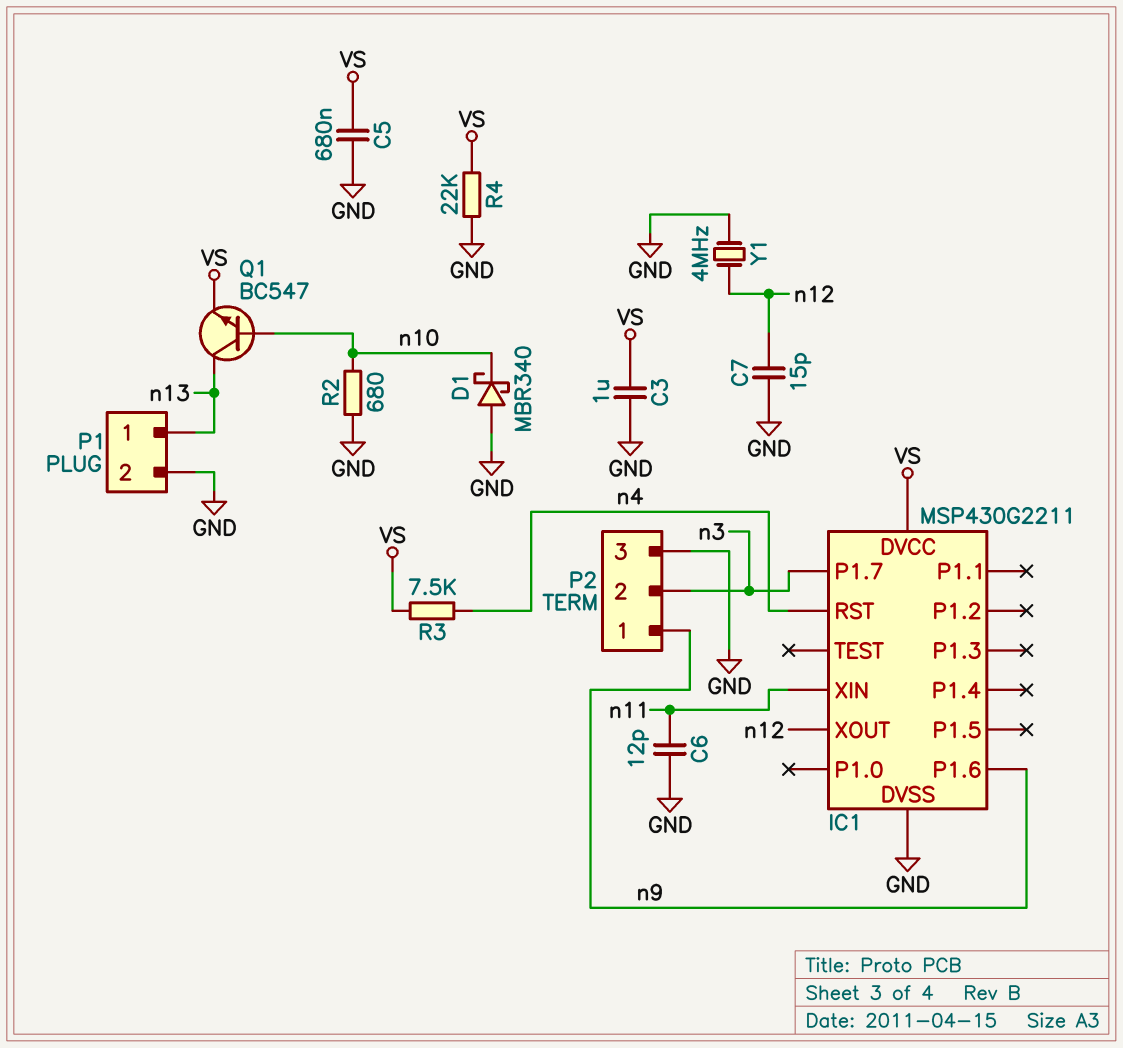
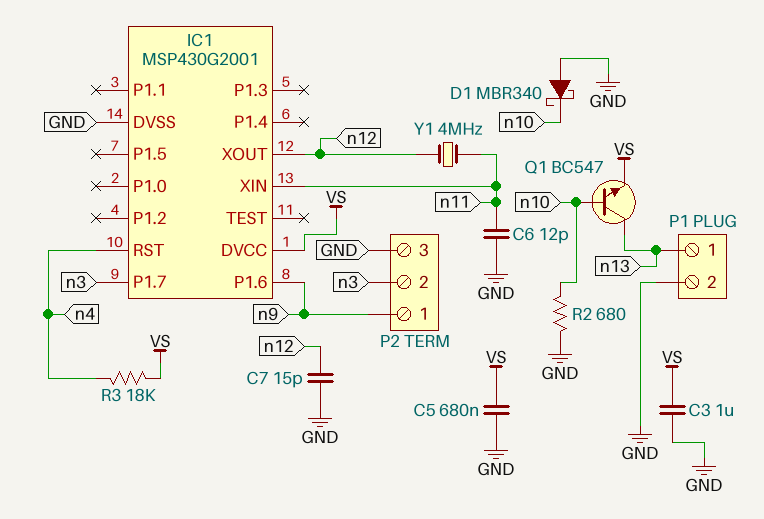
IC1: MSP430G2211 -> MSP430G2001
R3: 7.5k (VS, n4) -> 18k (VS, n4)
R4: 22k (GND, VS) -> none
Y1: 4MHz (GND, n12) -> 4MHz (n11, n12)

